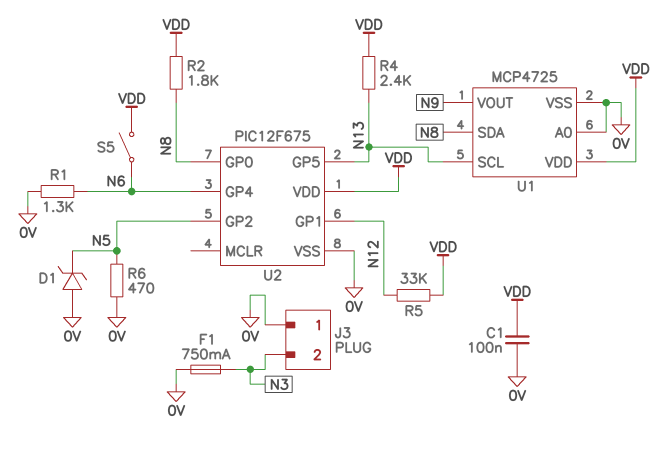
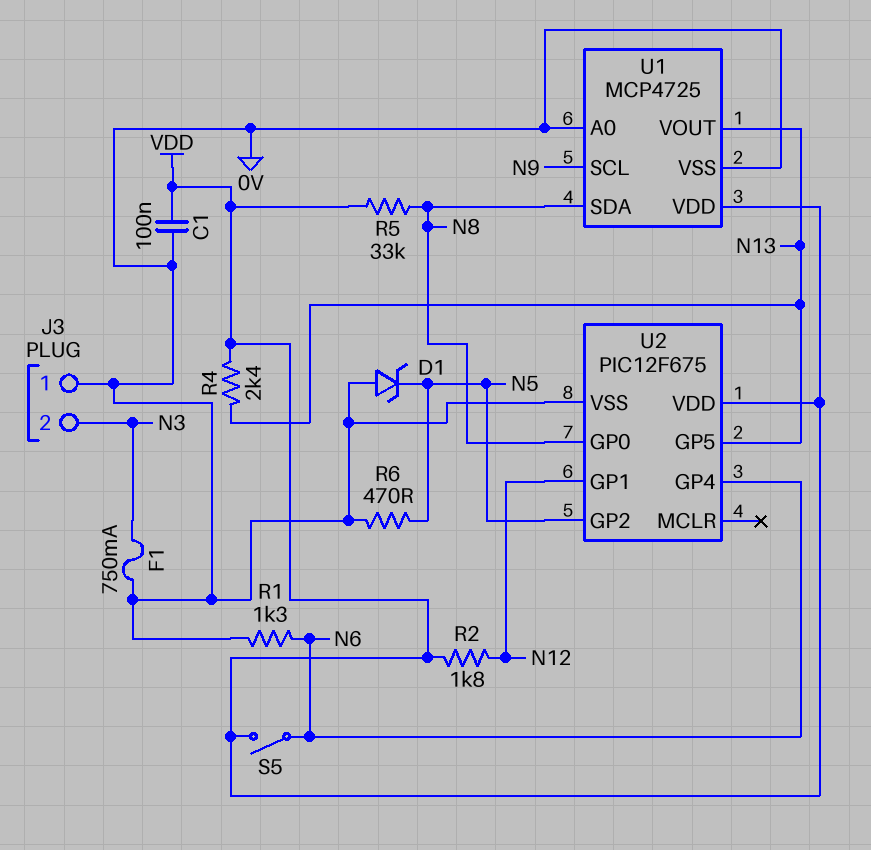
R2: 1.8k (N8, VDD) -> 1.8k (N12, VDD)
R5: 33k (N12, VDD) -> 33k (N8, VDD)
U1 pin SCL: N13 -> N9
U1 pin VOUT: N9 -> N13

